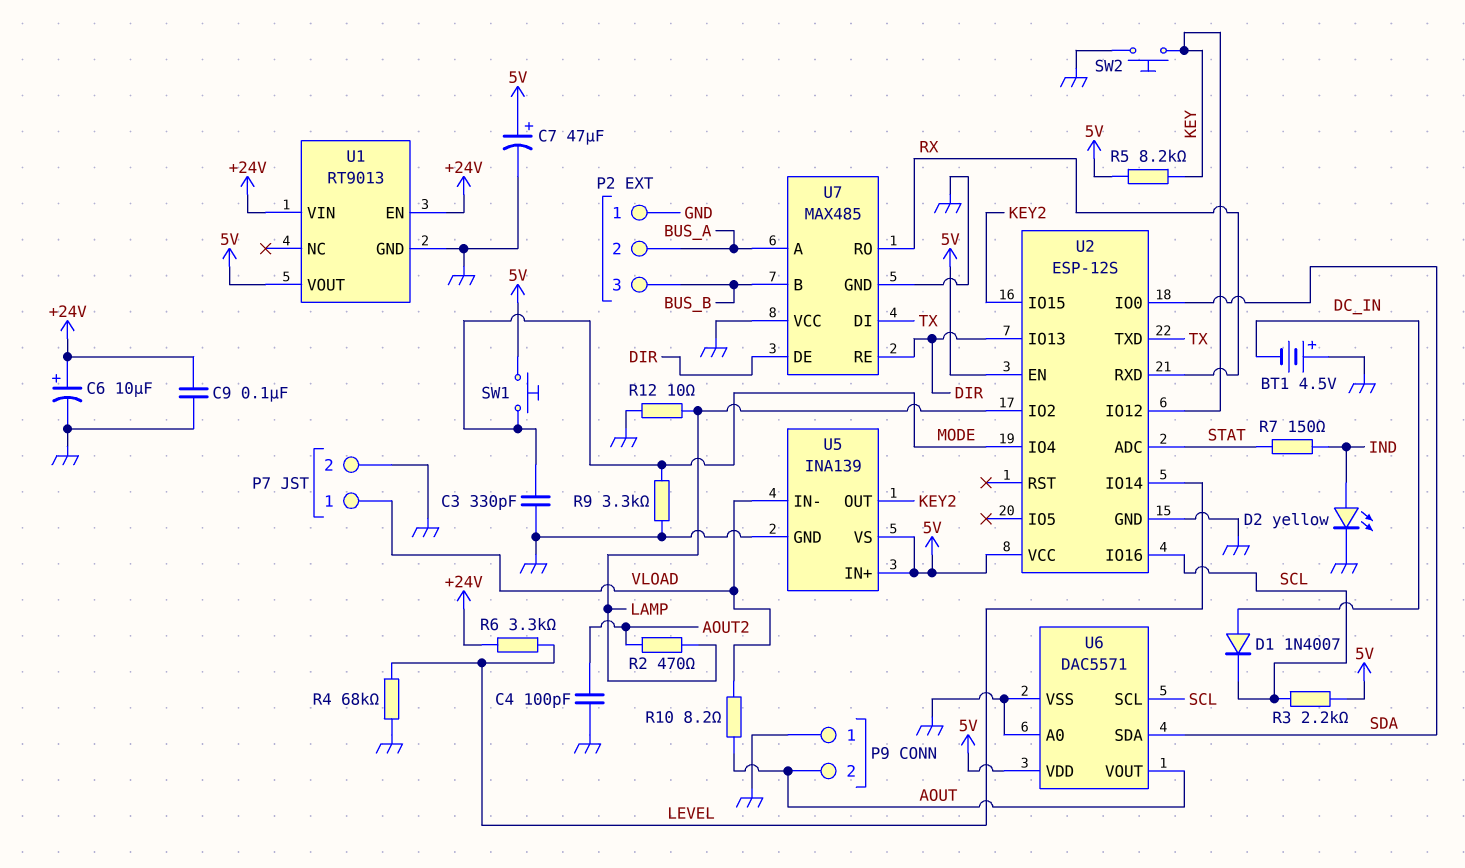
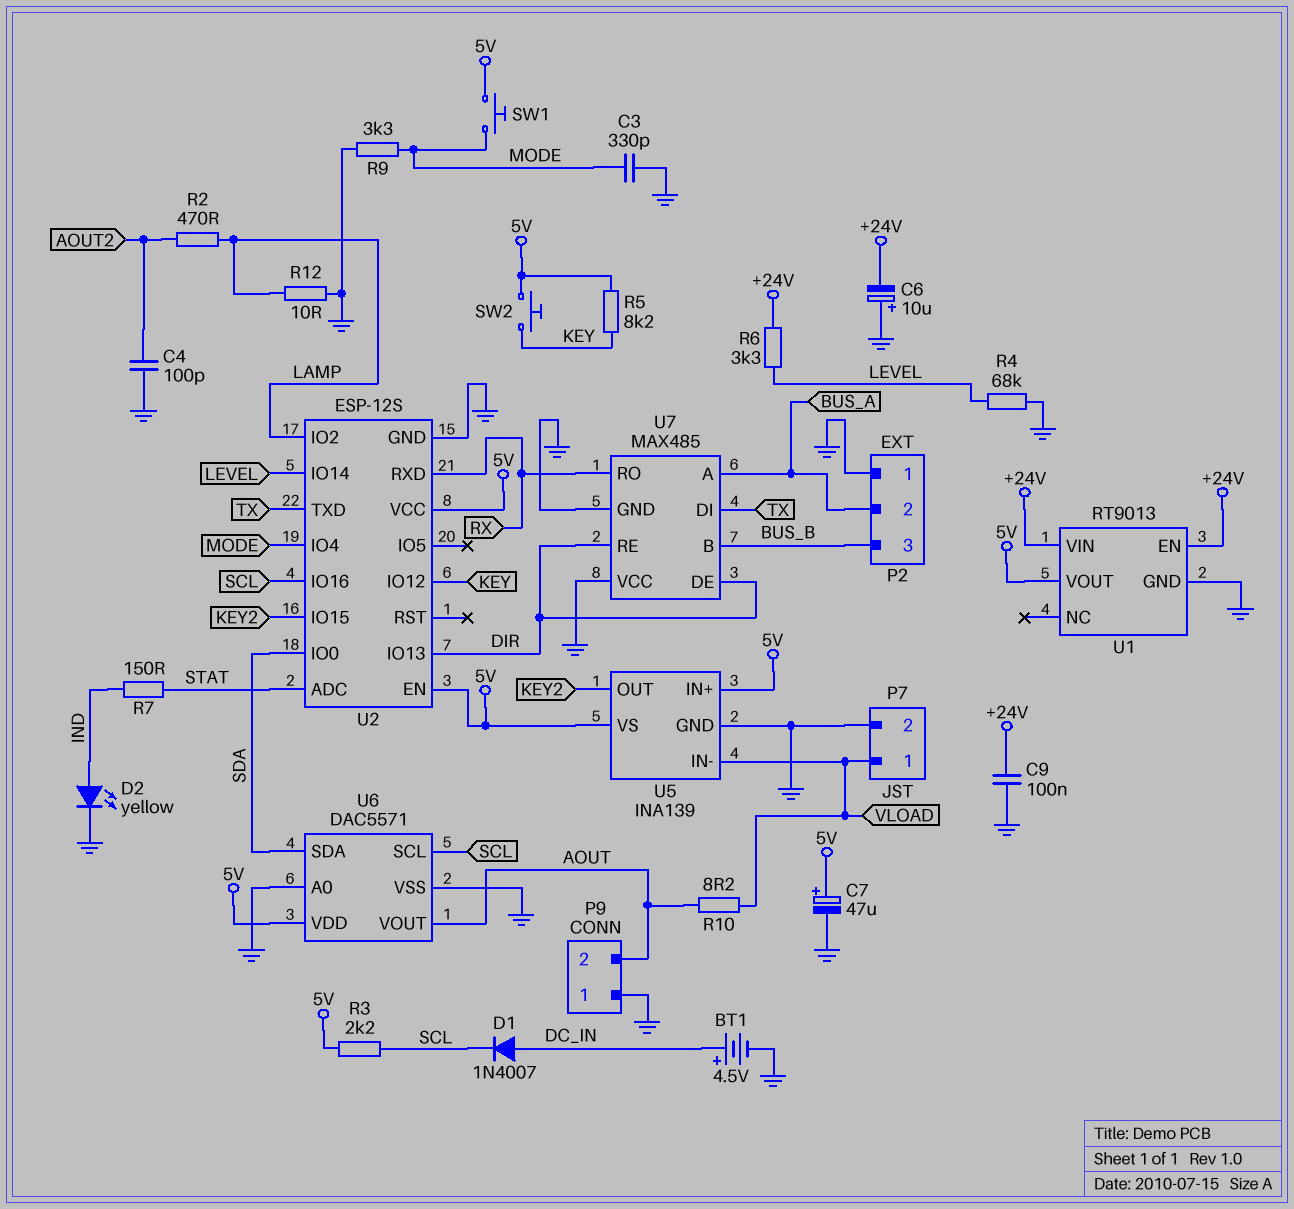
BT1: 4.5V (plus GND, minus DC_IN) -> 4.5V (plus DC_IN, minus GND)
C6: 10uF (plus +24V, minus GND) -> 10uF (plus GND, minus +24V)
SW2: button (GND, KEY) -> button (5V, KEY)

